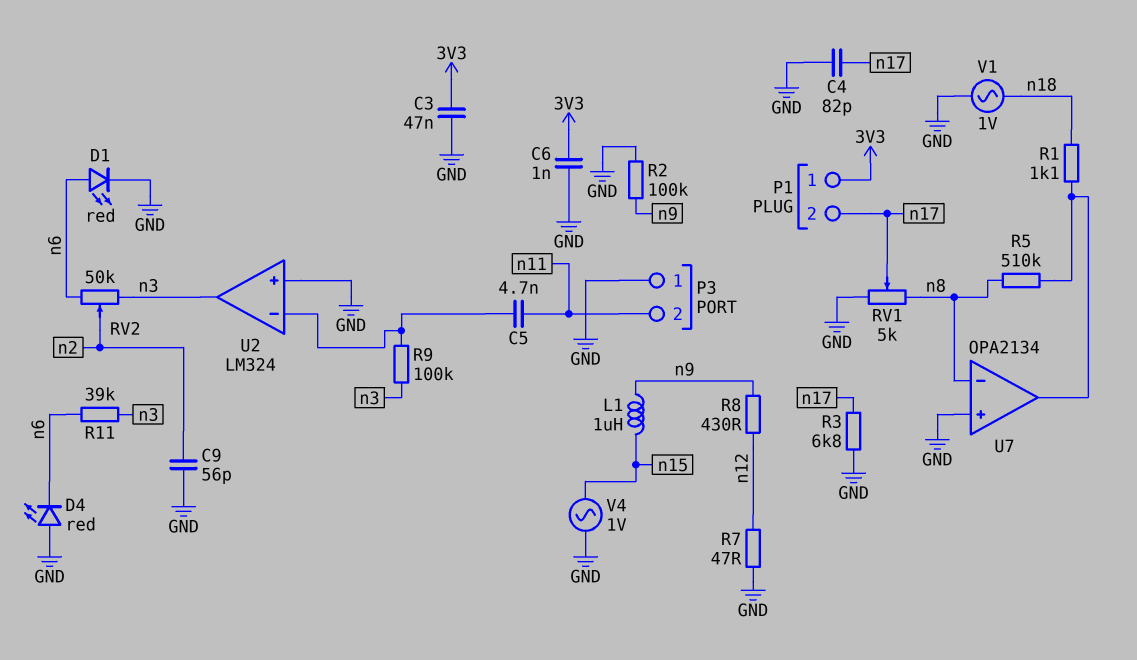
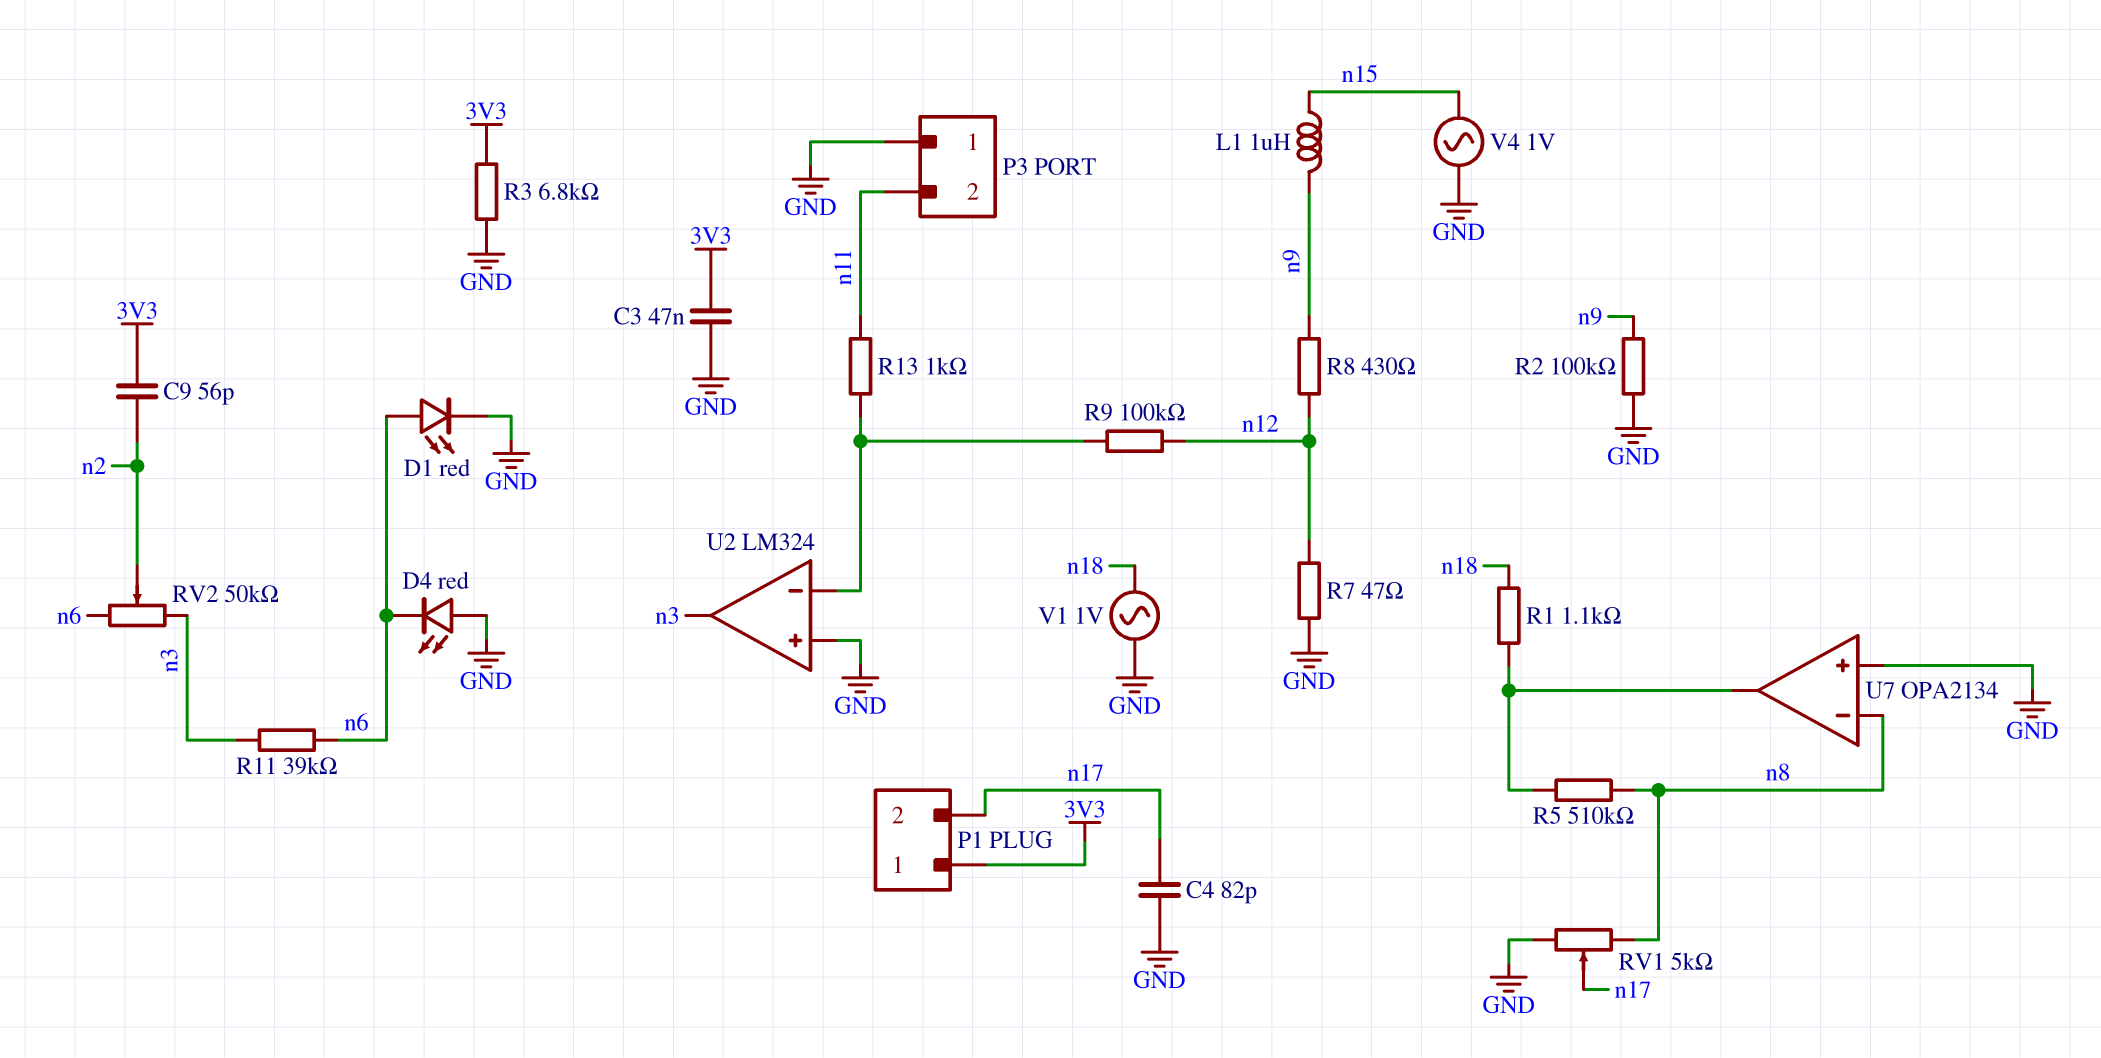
C5: 4.7nF (U2/in-, n11) -> none
C6: 1nF (3V3, GND) -> none
C9: 56pF (GND, n2) -> 56pF (3V3, n2)
R3: 6.8k (GND, n17) -> 6.8k (3V3, GND)
R9: 100k (U2/in-, n3) -> 100k (U2/in-, n12)
R13: none -> 1k (U2/in-, n11)

